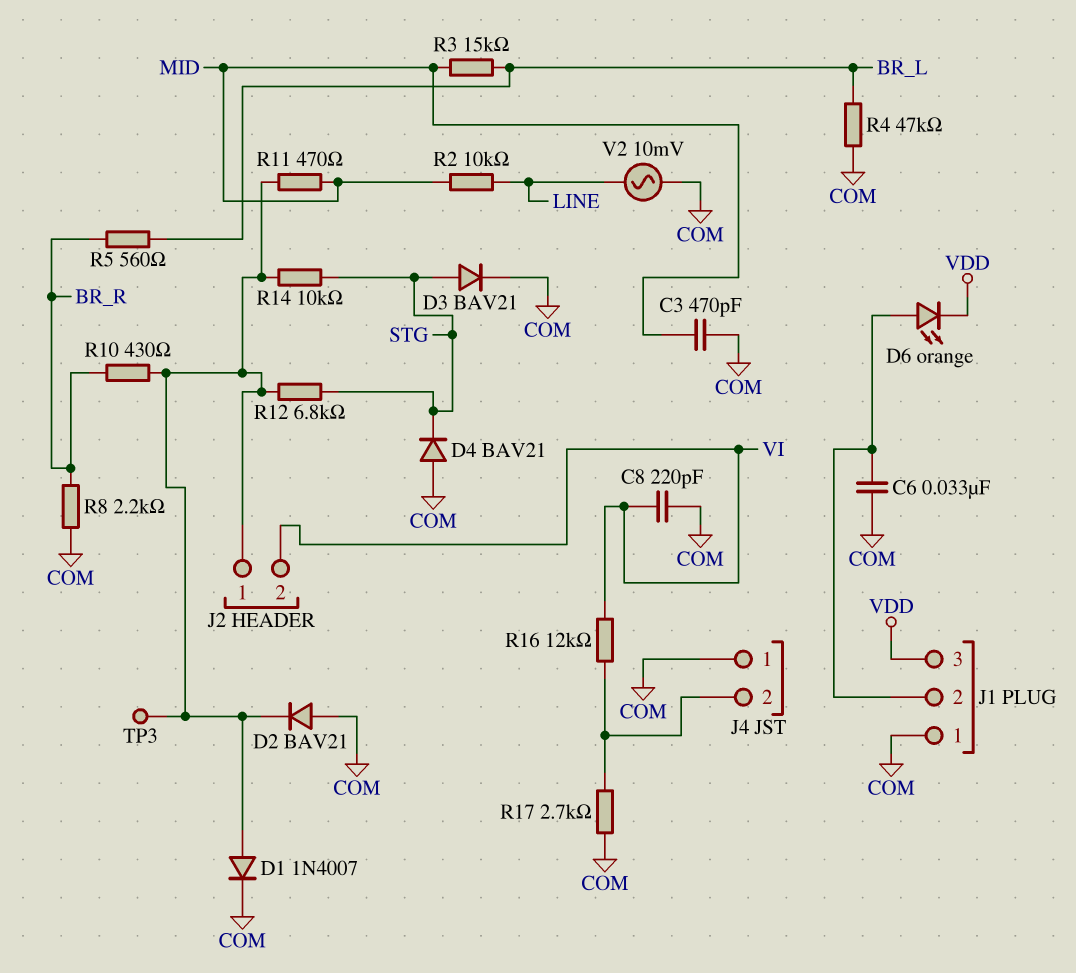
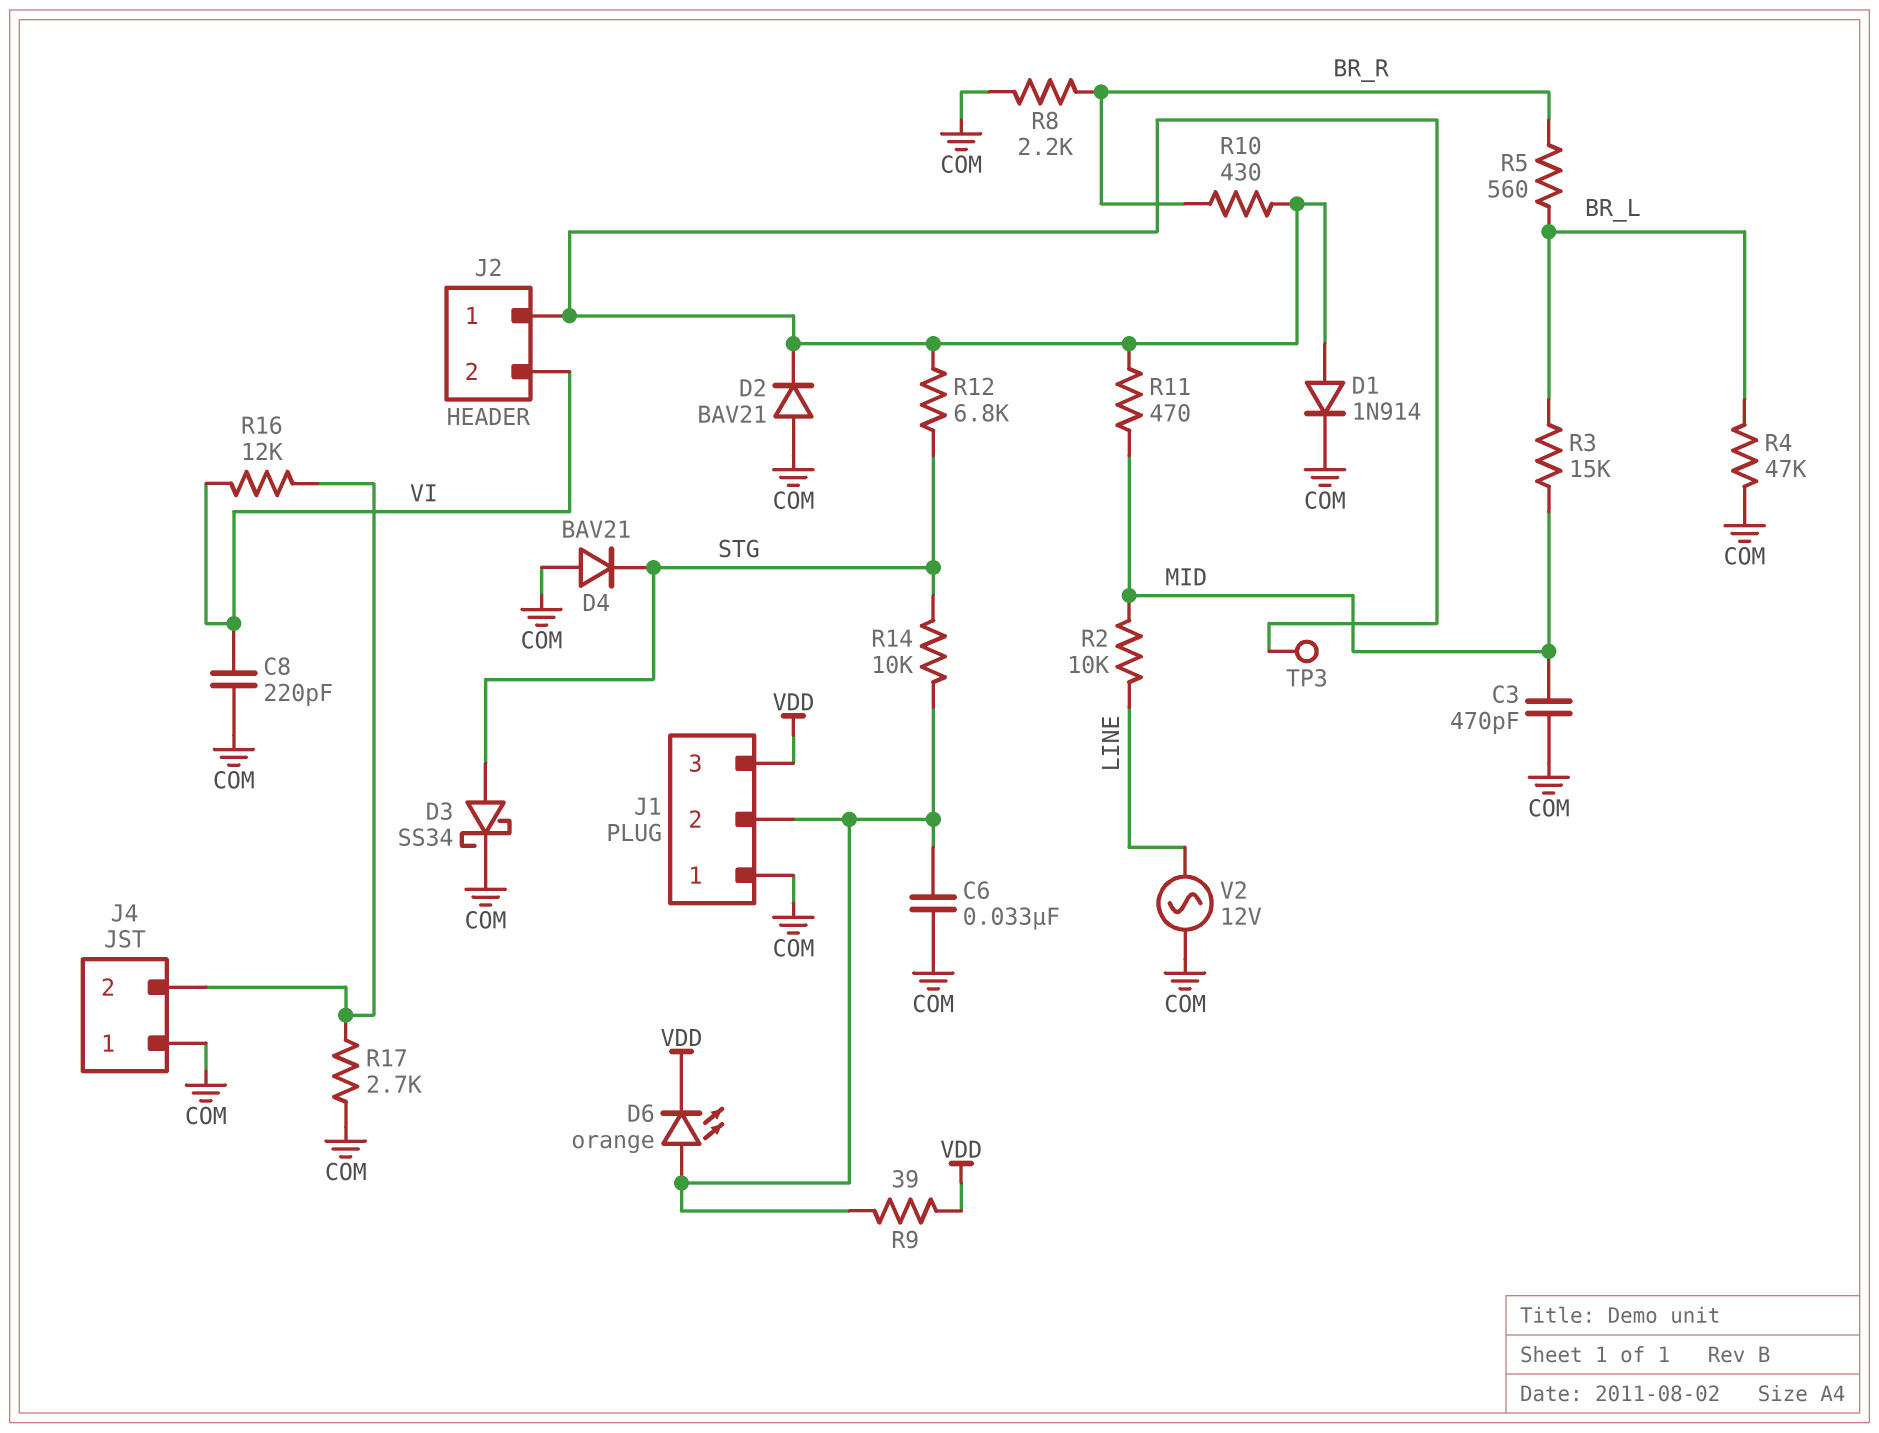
D1: diode 1N4007 (A J2/1, K COM) -> diode 1N914 (A J2/1, K COM)
D3: diode BAV21 (A STG, K COM) -> schottky SS34 (A STG, K COM)
R9: none -> 39 (J1/2, VDD)
R14: 10k (J2/1, STG) -> 10k (J1/2, STG)
V2: AC 10mV (COM, LINE) -> AC 12V (COM, LINE)

